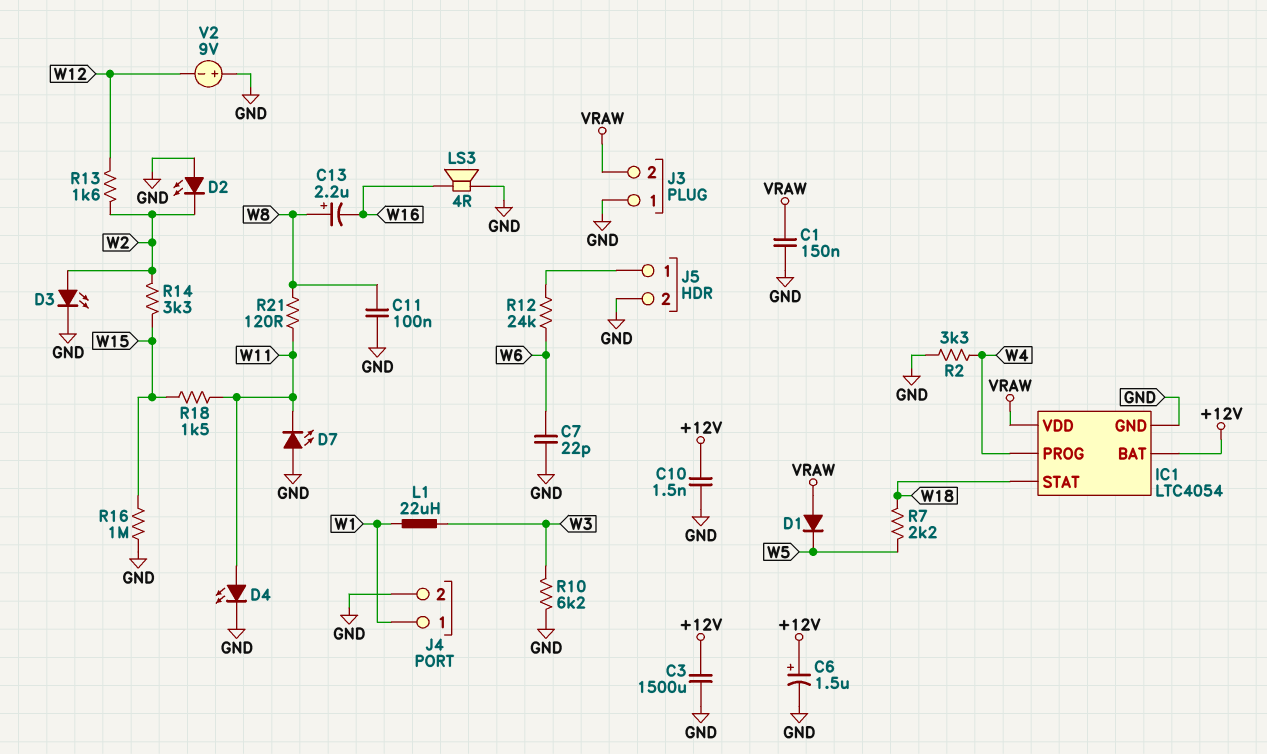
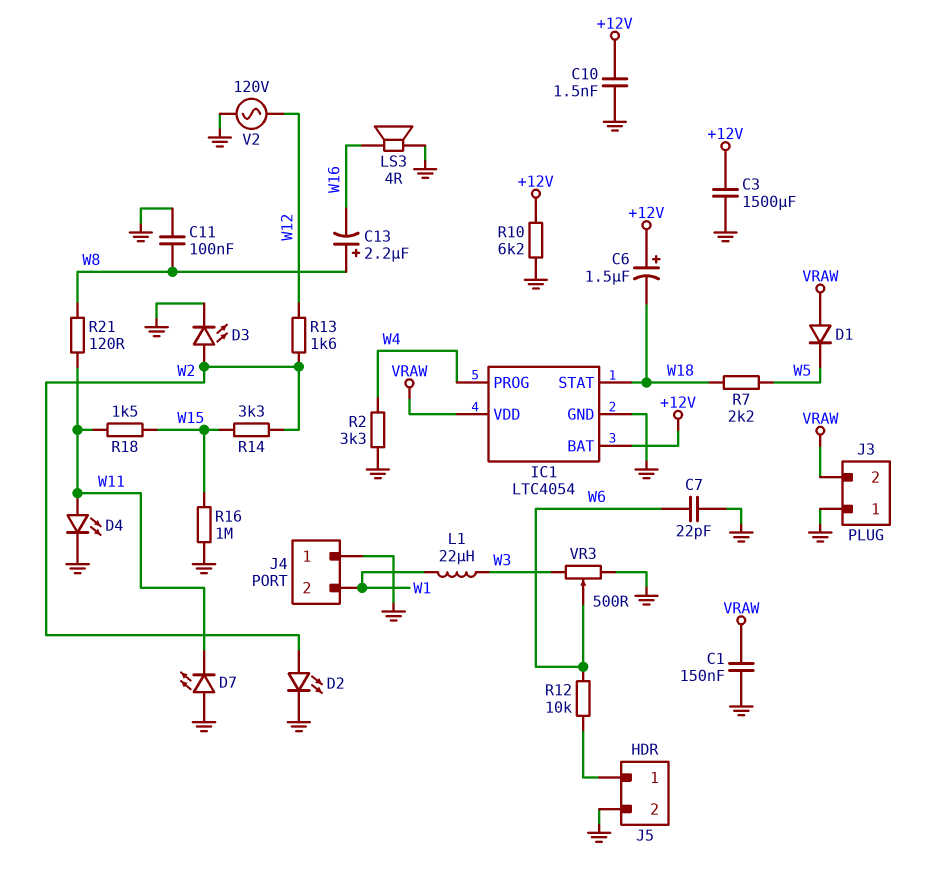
C6: 1.5uF (plus +12V, minus GND) -> 1.5uF (plus +12V, minus W18)
D2: LED (A GND, K W2) -> LED (A W2, K GND)
J4 pin 1: W1 -> GND
J4 pin 2: GND -> W1
R10: 6.2k (GND, W3) -> 6.2k (+12V, GND)
R12: 24k (J5/1, W6) -> 10k (J5/1, W6)
V2: 9V (plus GND, minus W12) -> AC 120V (GND, W12)
VR3: none -> 500 (GND, W3, wiper W6)

